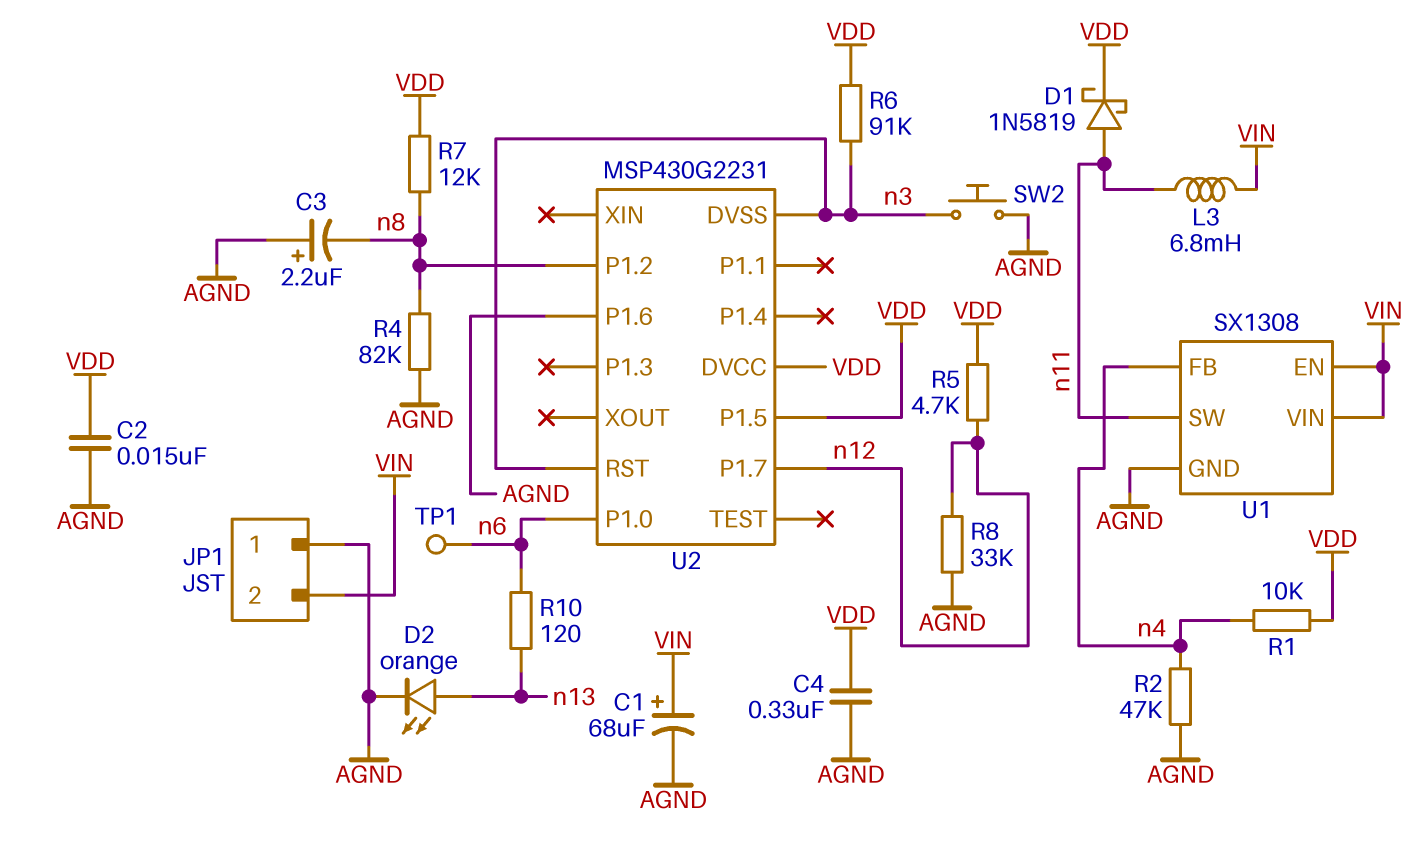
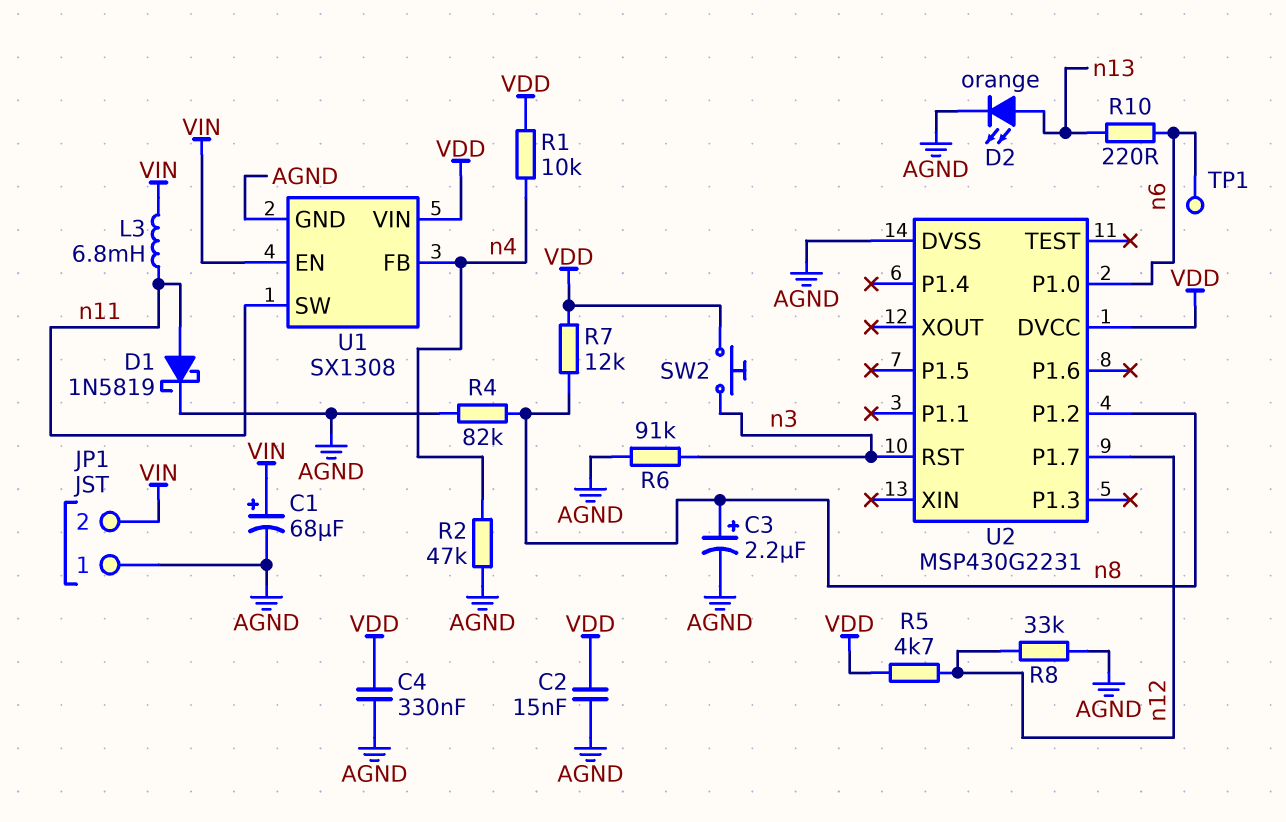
C3: 2.2uF (plus AGND, minus n8) -> 2.2uF (plus n8, minus AGND)
D1: schottky 1N5819 (A n11, K VDD) -> schottky 1N5819 (A n11, K AGND)
R6: 91k (VDD, n3) -> 91k (AGND, n3)
R10: 120 (n6, n13) -> 220 (n6, n13)
SW2: button (AGND, n3) -> button (VDD, n3)
U1 pin VIN: VIN -> VDD
U2 pin DVSS: n3 -> AGND
U2 pin P1.5: VDD -> none
U2 pin P1.6: AGND -> none

